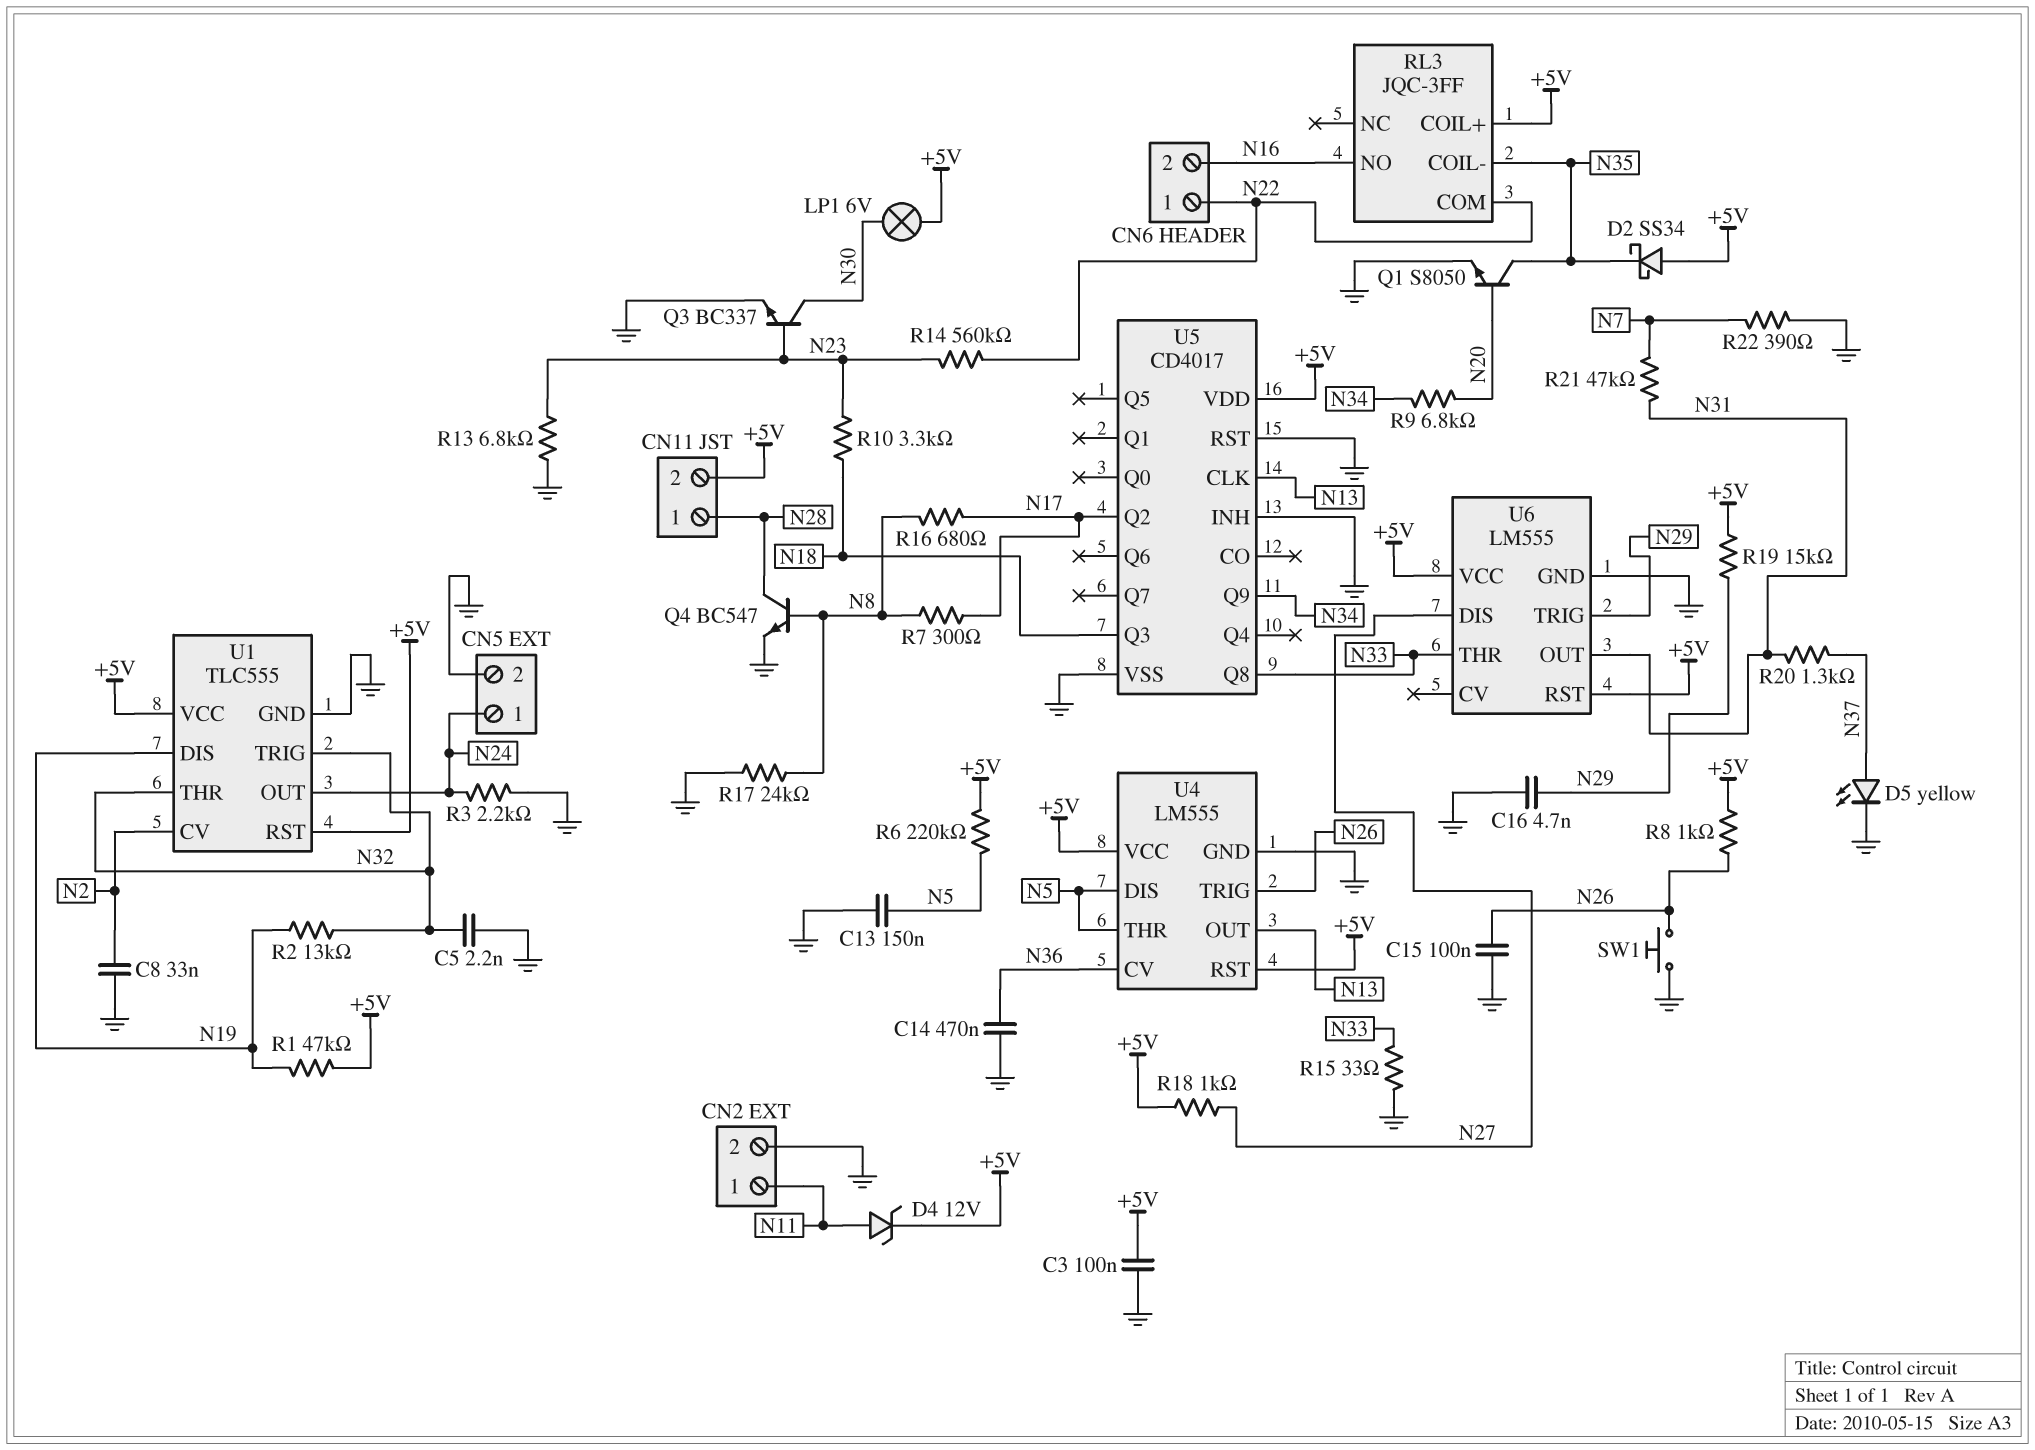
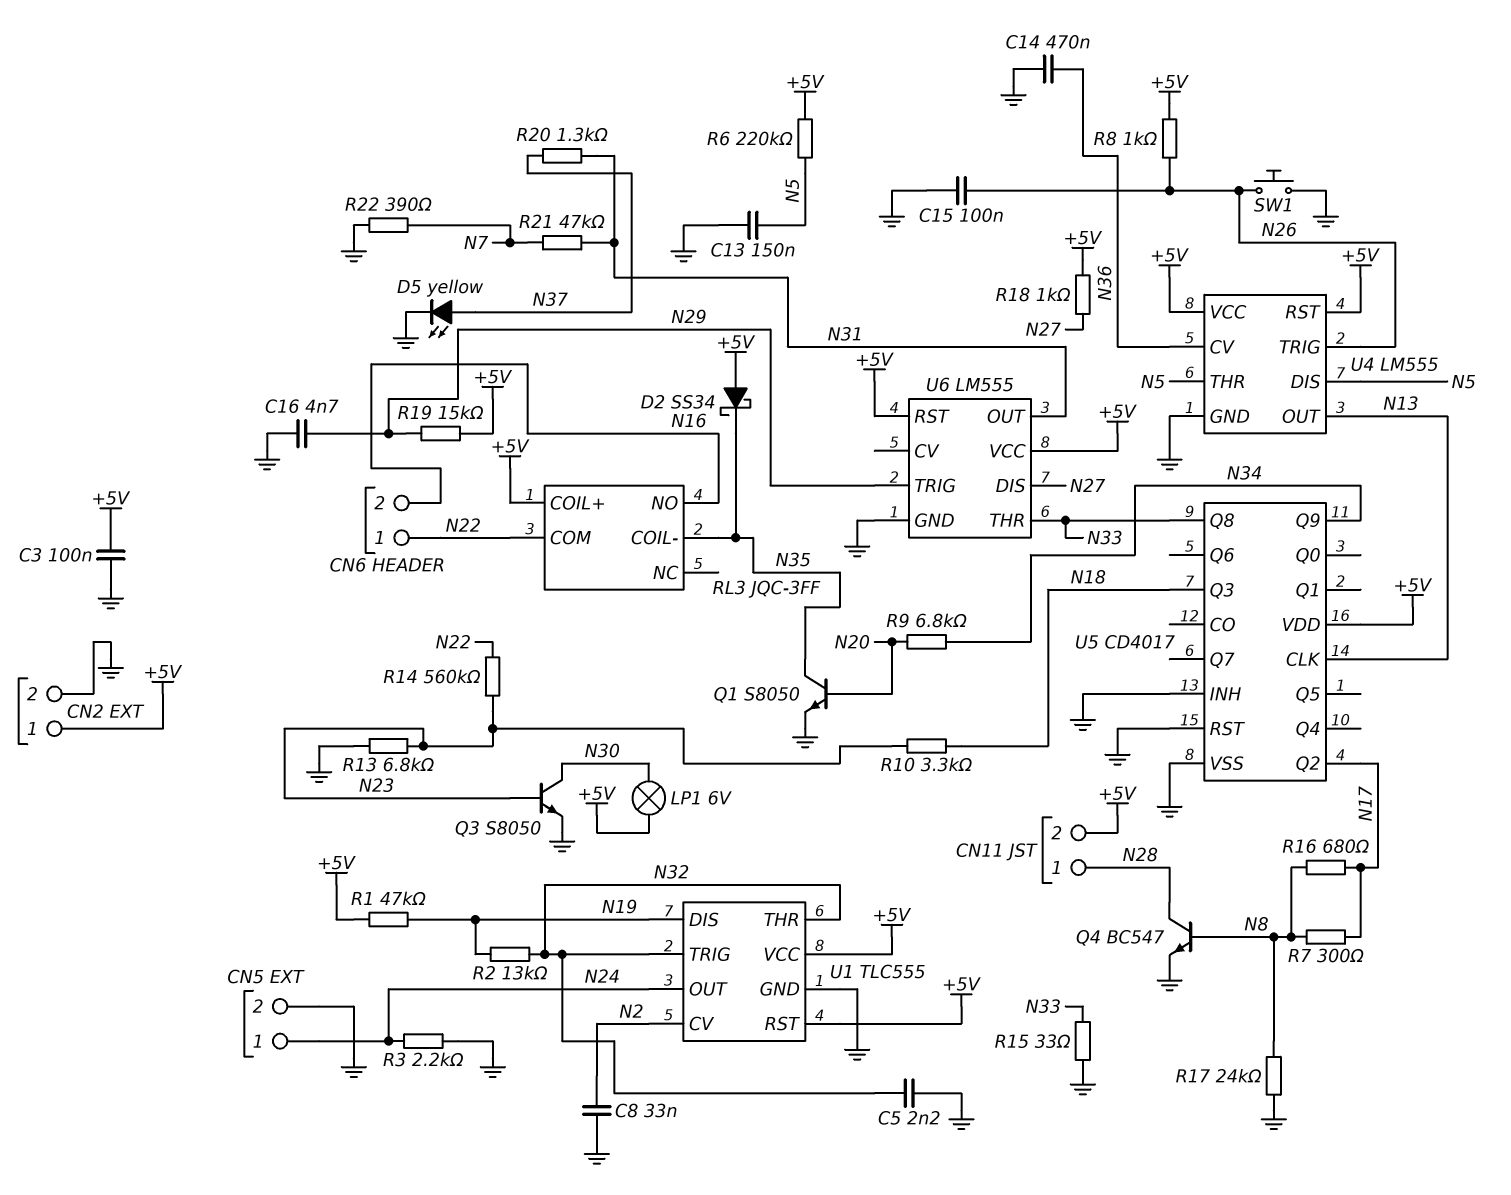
CN2 pin 1: N11 -> +5V
D4: zener 12V (A N11, K +5V) -> none
Q3: NPN BC337 (B N23, C N30, E GND) -> NPN S8050 (B N23, C N30, E GND)

